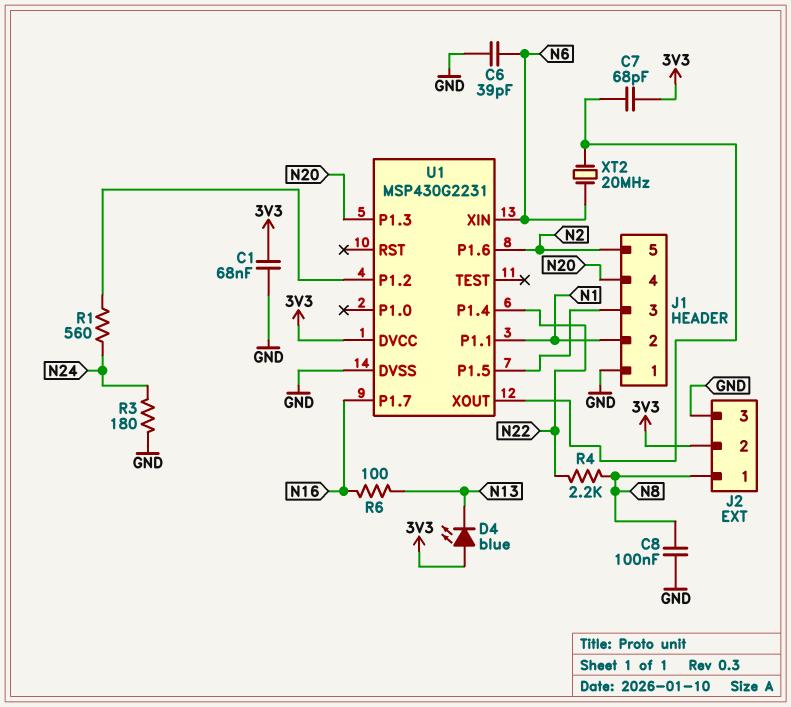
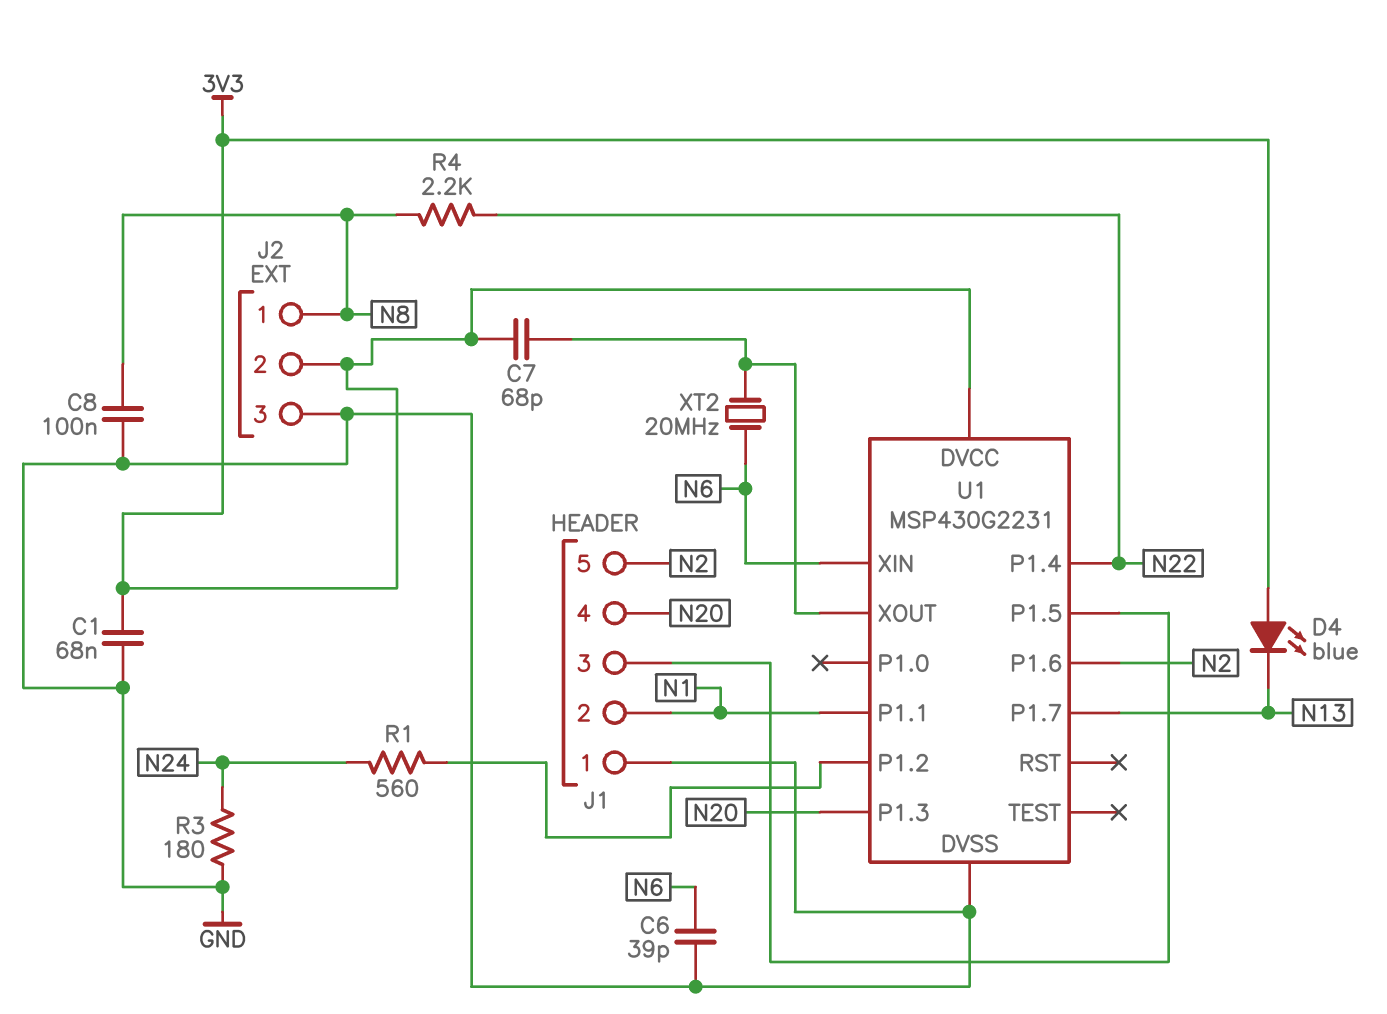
R6: 100 (N13, N16) -> none
U1 pin P1.7: N16 -> N13

